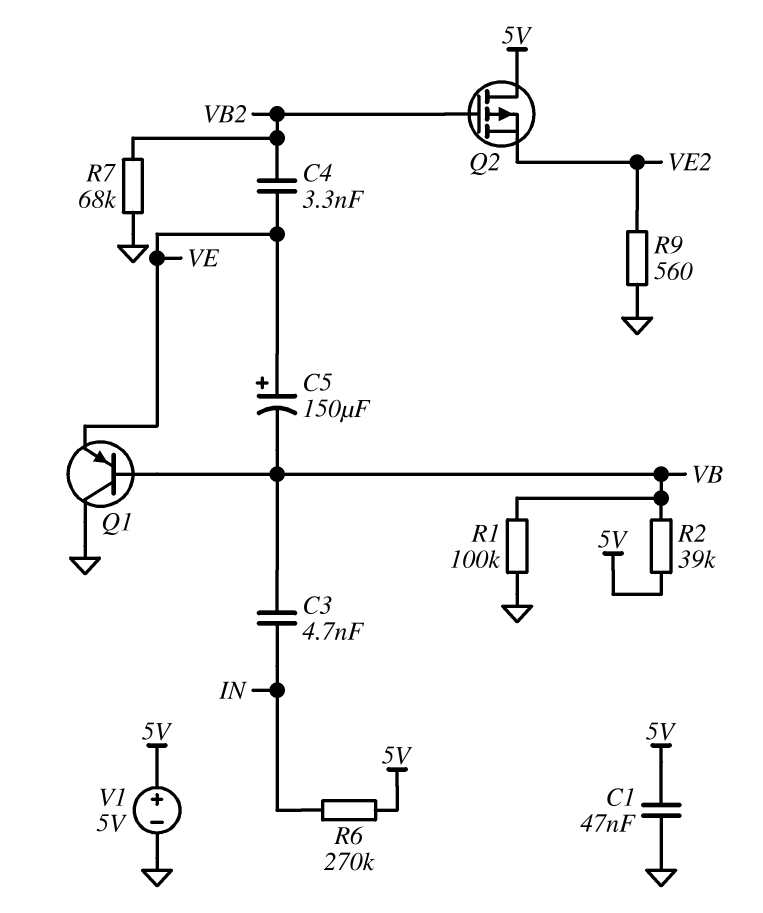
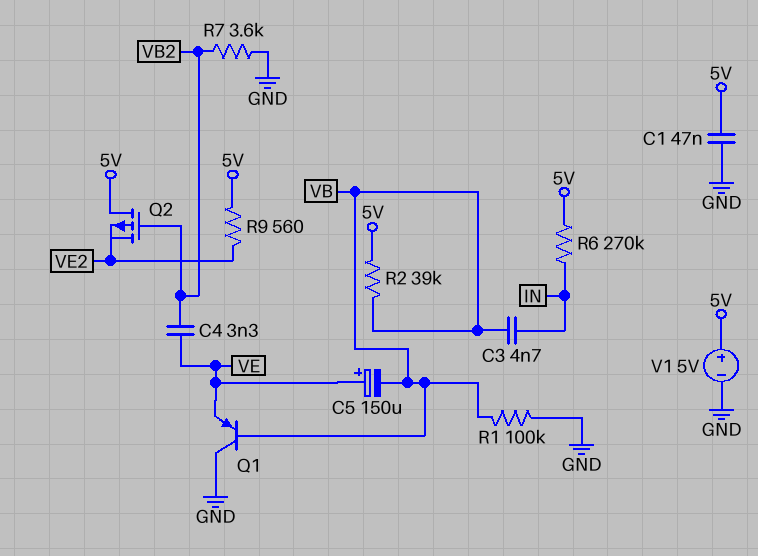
R7: 68k (GND, VB2) -> 3.6k (GND, VB2)
R9: 560 (GND, VE2) -> 560 (5V, VE2)

